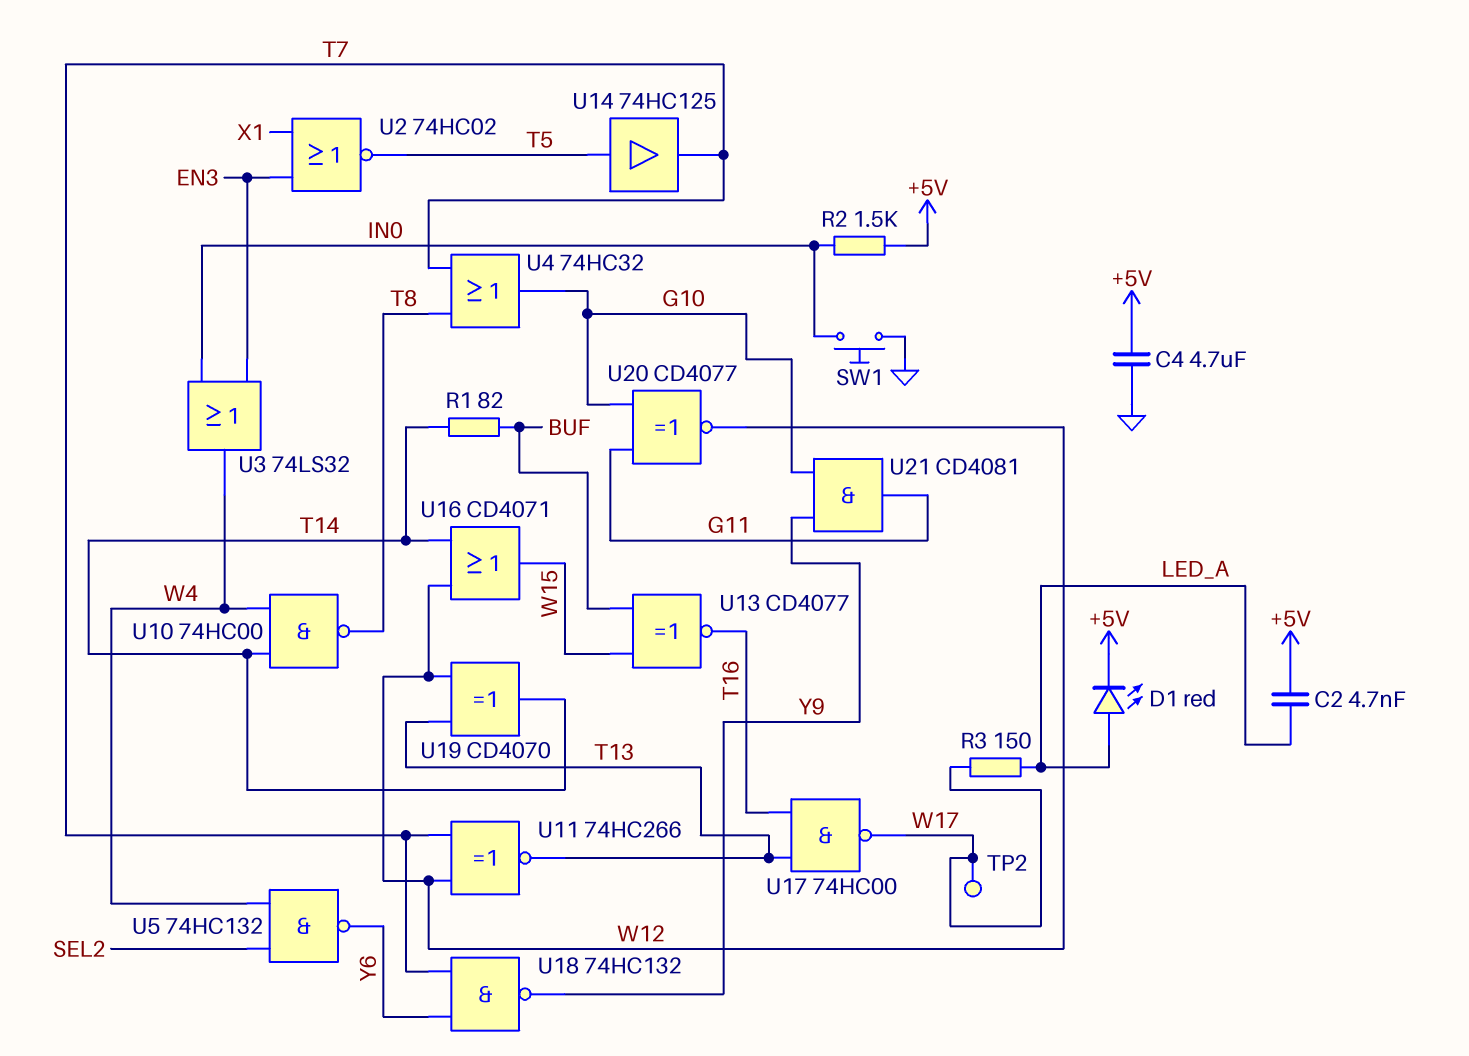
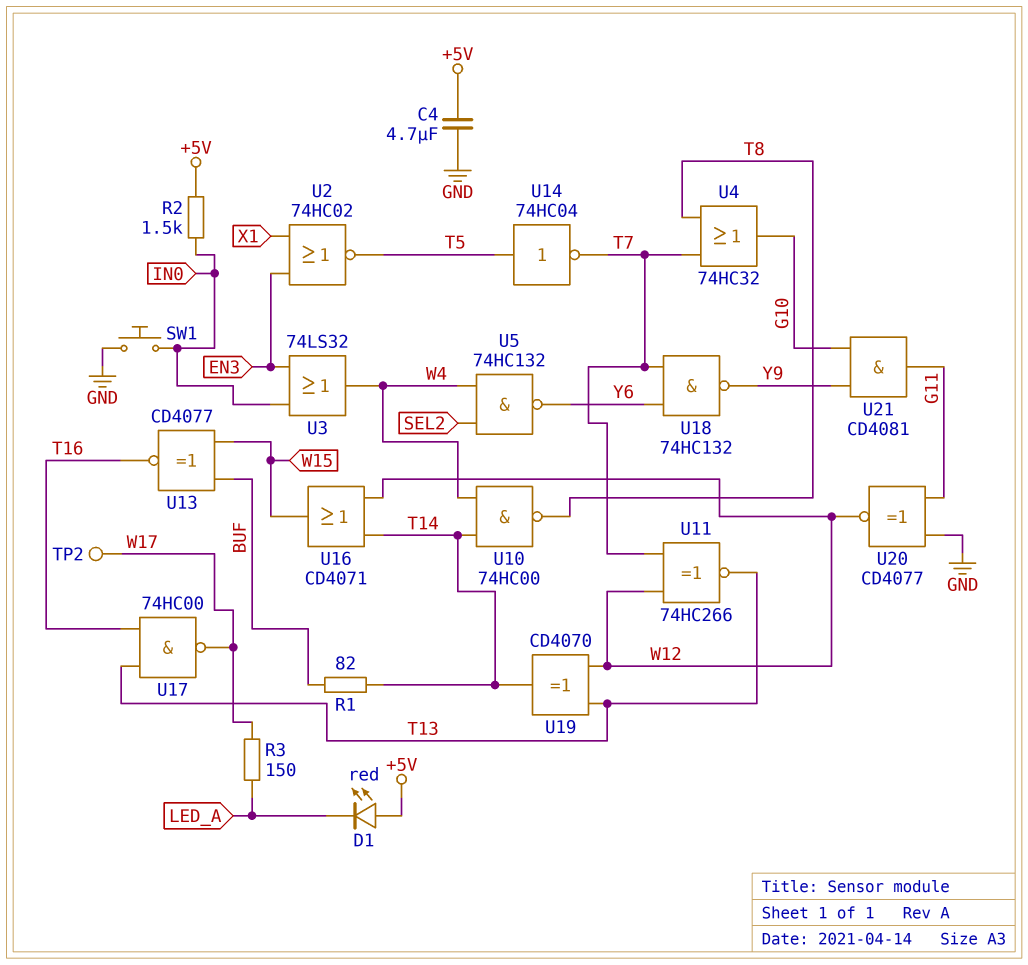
C2: 4.7nF (+5V, LED_A) -> none
D1: LED red (A LED_A, K +5V) -> LED red (A +5V, K LED_A)
U14: buffer 74HC125 (in T5, out T7) -> NOT 74HC04 (in T5, out T7)
U20: XNOR CD4077 (in G10, in G11, out W12) -> XNOR CD4077 (in G11, in GND, out W12)

